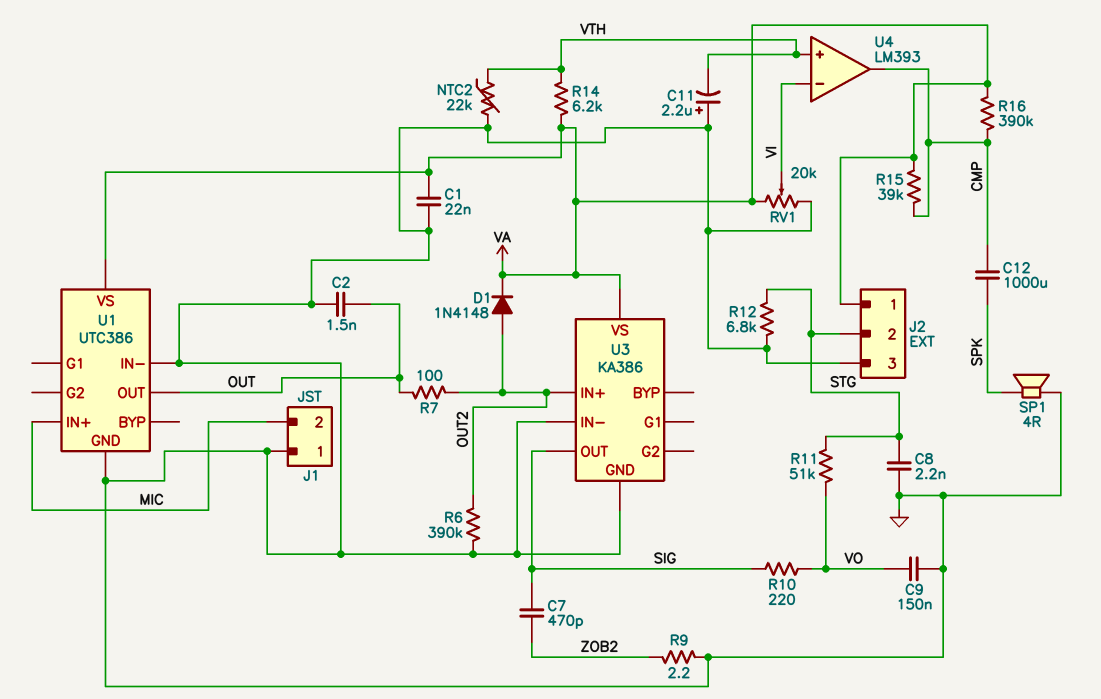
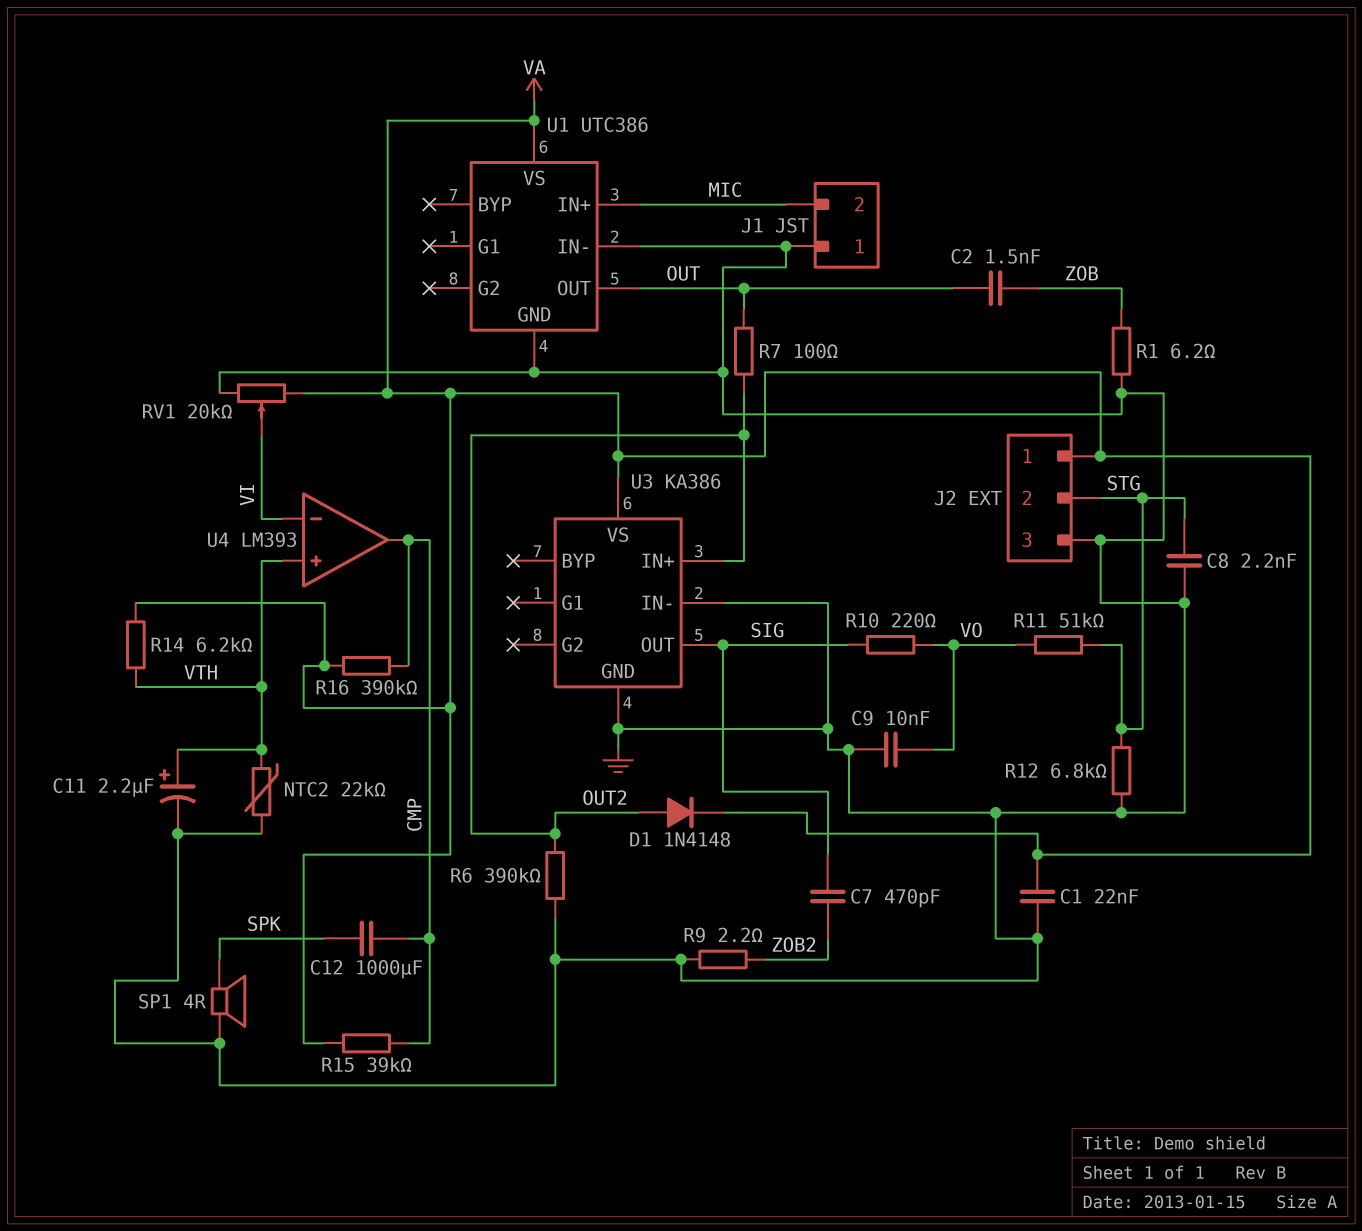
C2: 1.5nF (GND, OUT) -> 1.5nF (OUT, ZOB)
C9: 150nF (GND, VO) -> 10nF (GND, VO)
C11: 2.2uF (plus GND, minus VTH) -> 2.2uF (plus VTH, minus GND)
R1: none -> 6.2 (GND, ZOB)

